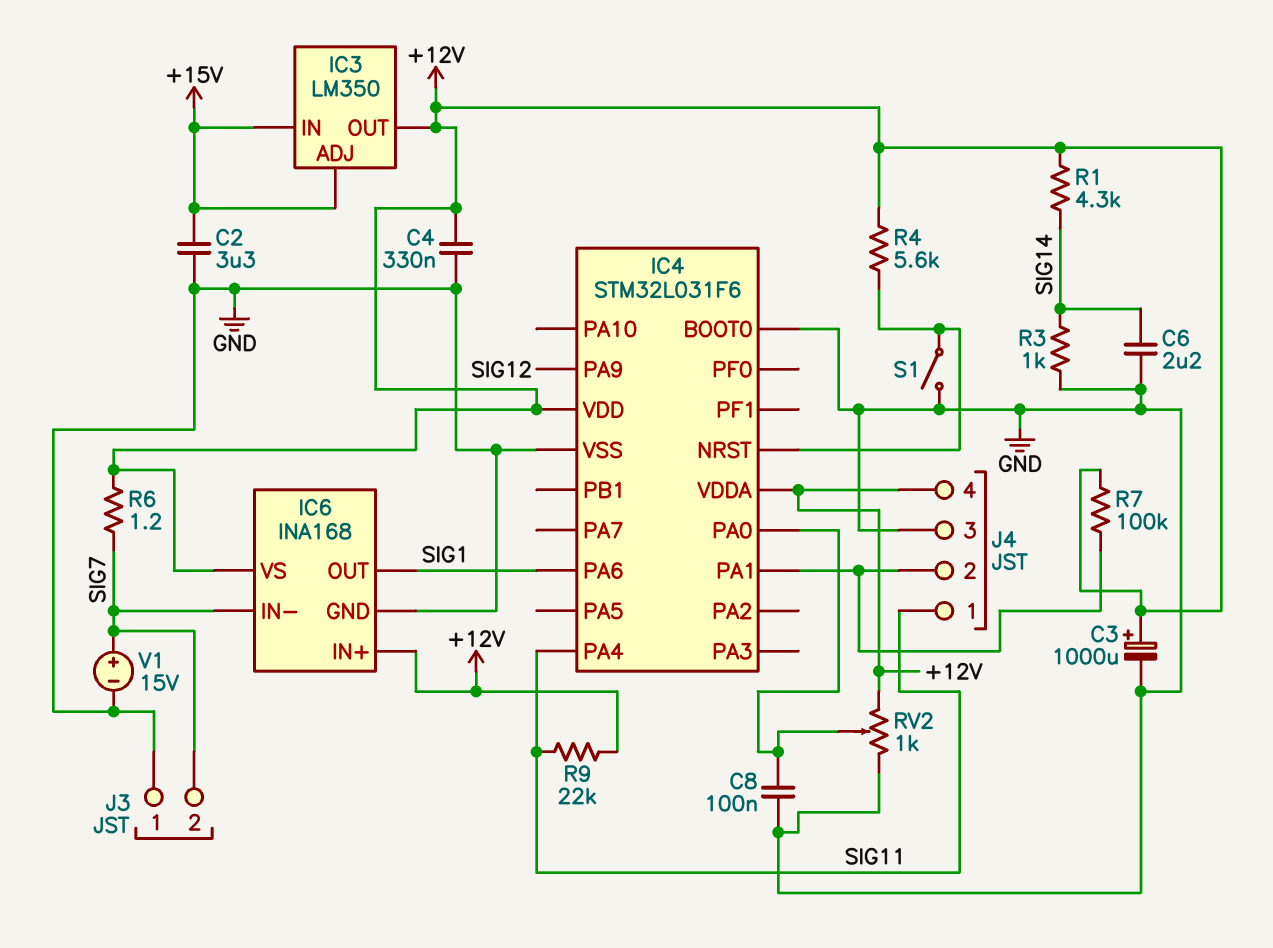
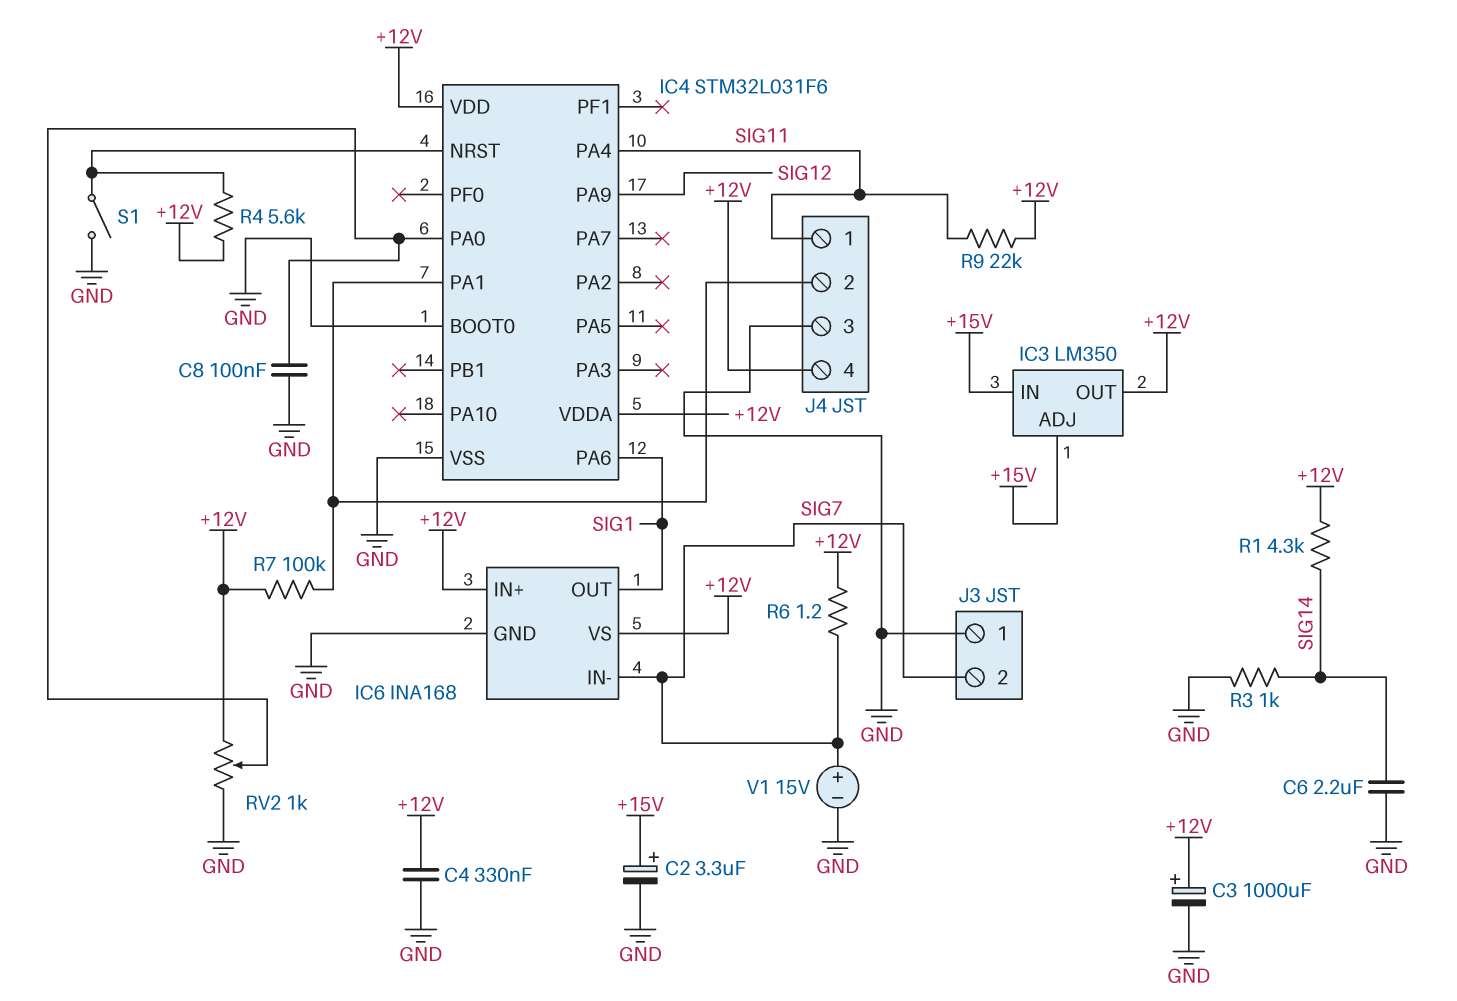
C2: 3.3uF (+15V, GND) -> 3.3uF (plus +15V, minus GND)

